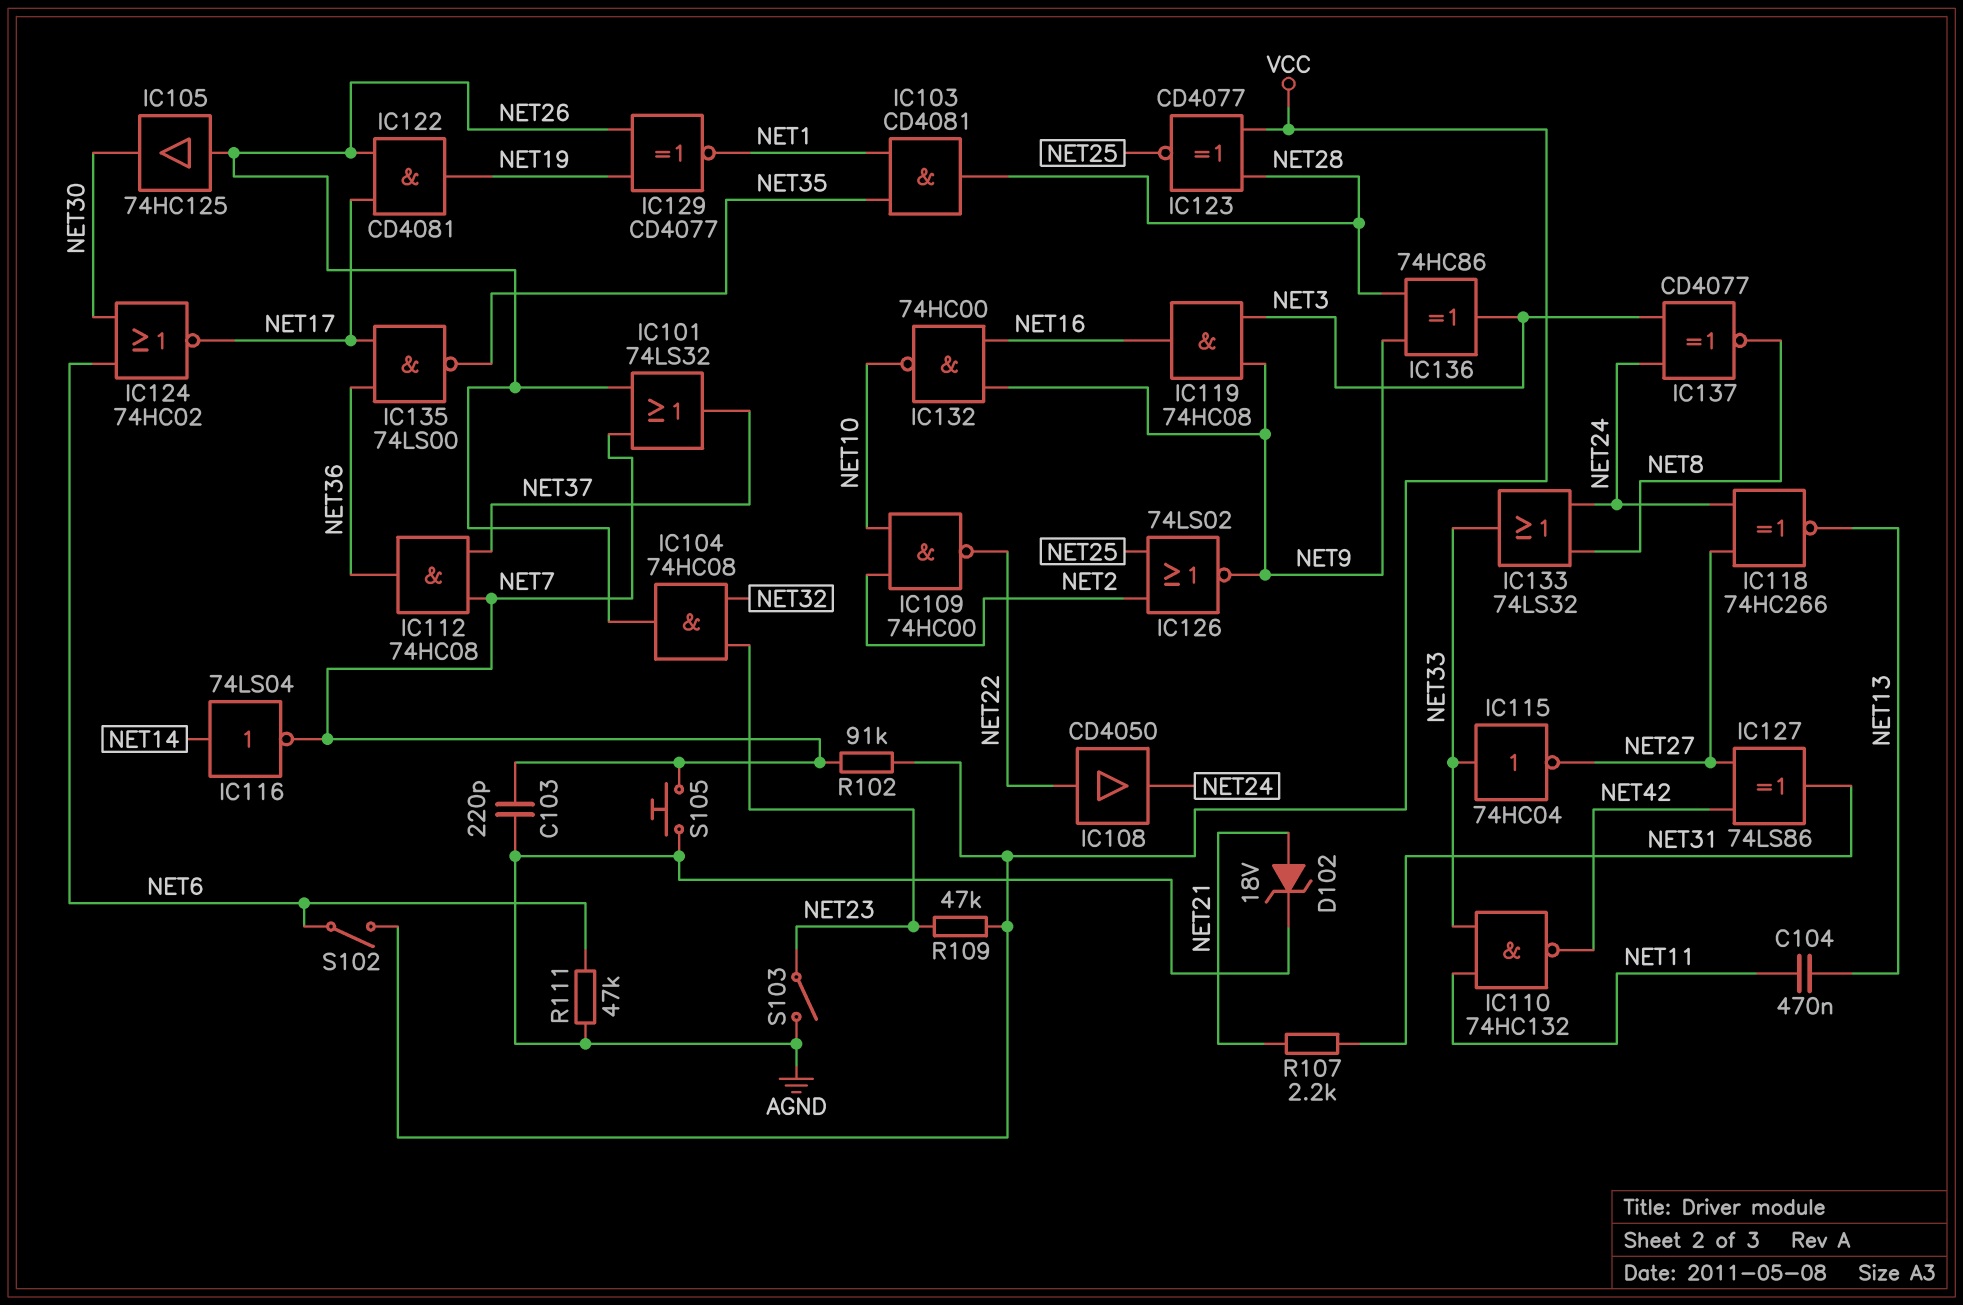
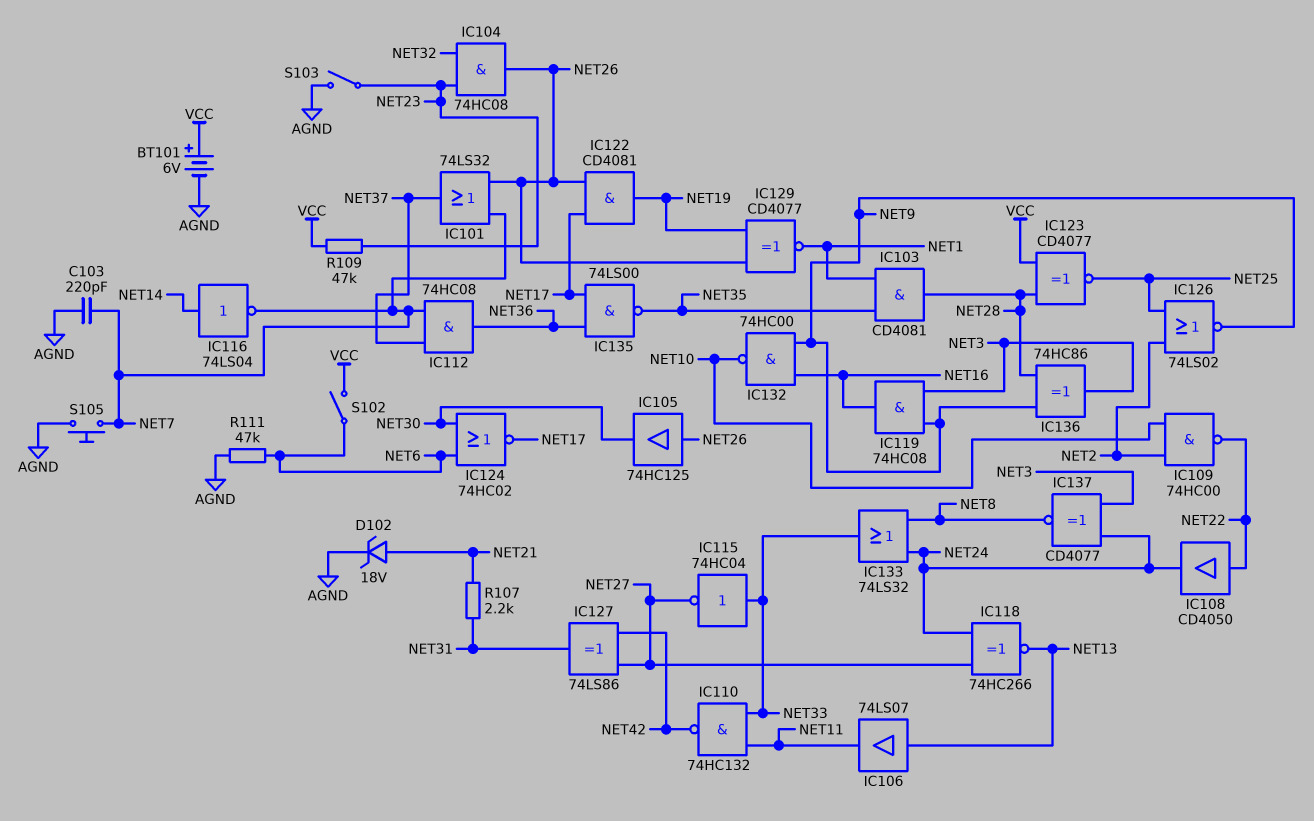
BT101: none -> 6V (plus VCC, minus AGND)
C104: 470nF (NET11, NET13) -> none
IC106: none -> buffer 74LS07 (in NET13, out NET11)
R102: 91k (NET7, VCC) -> none

